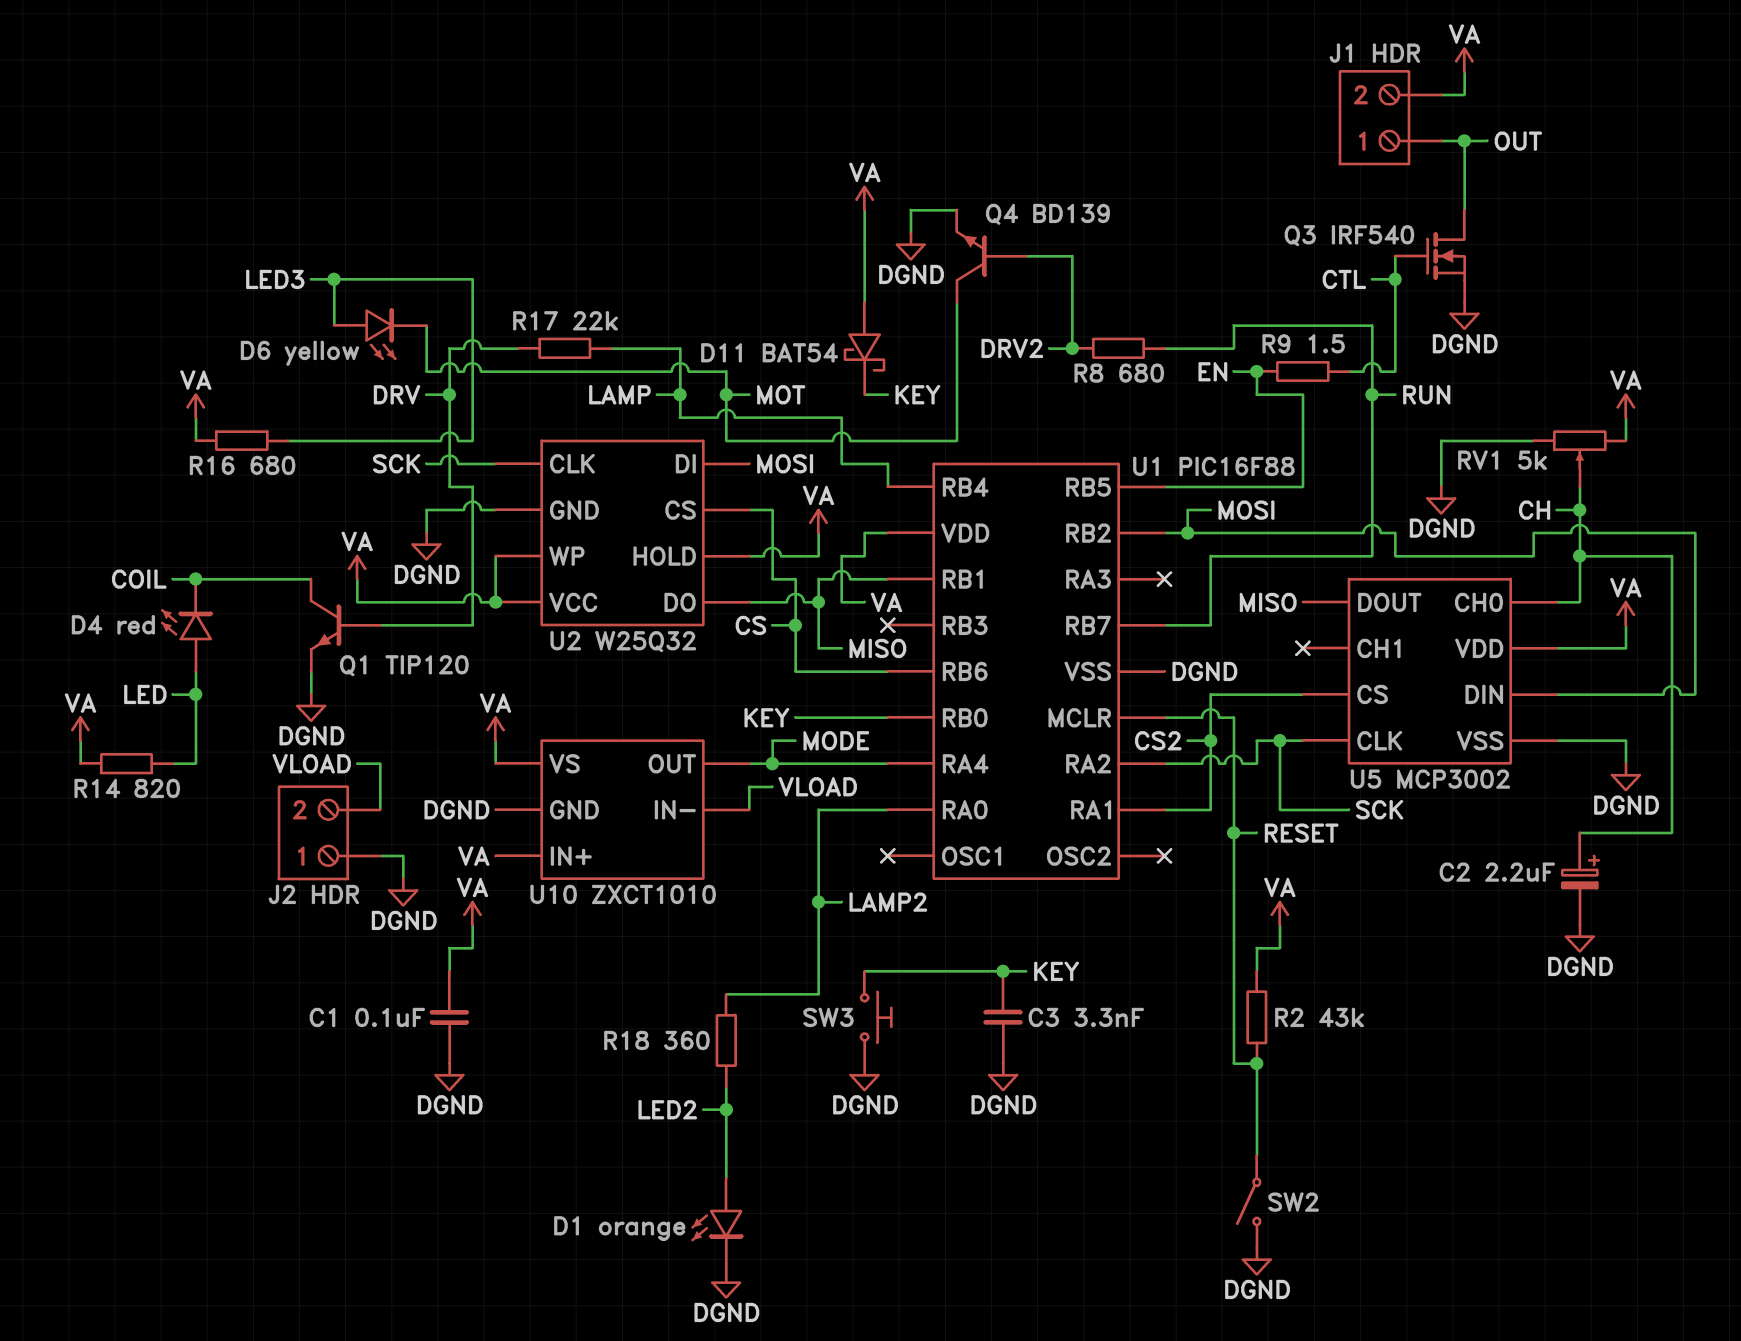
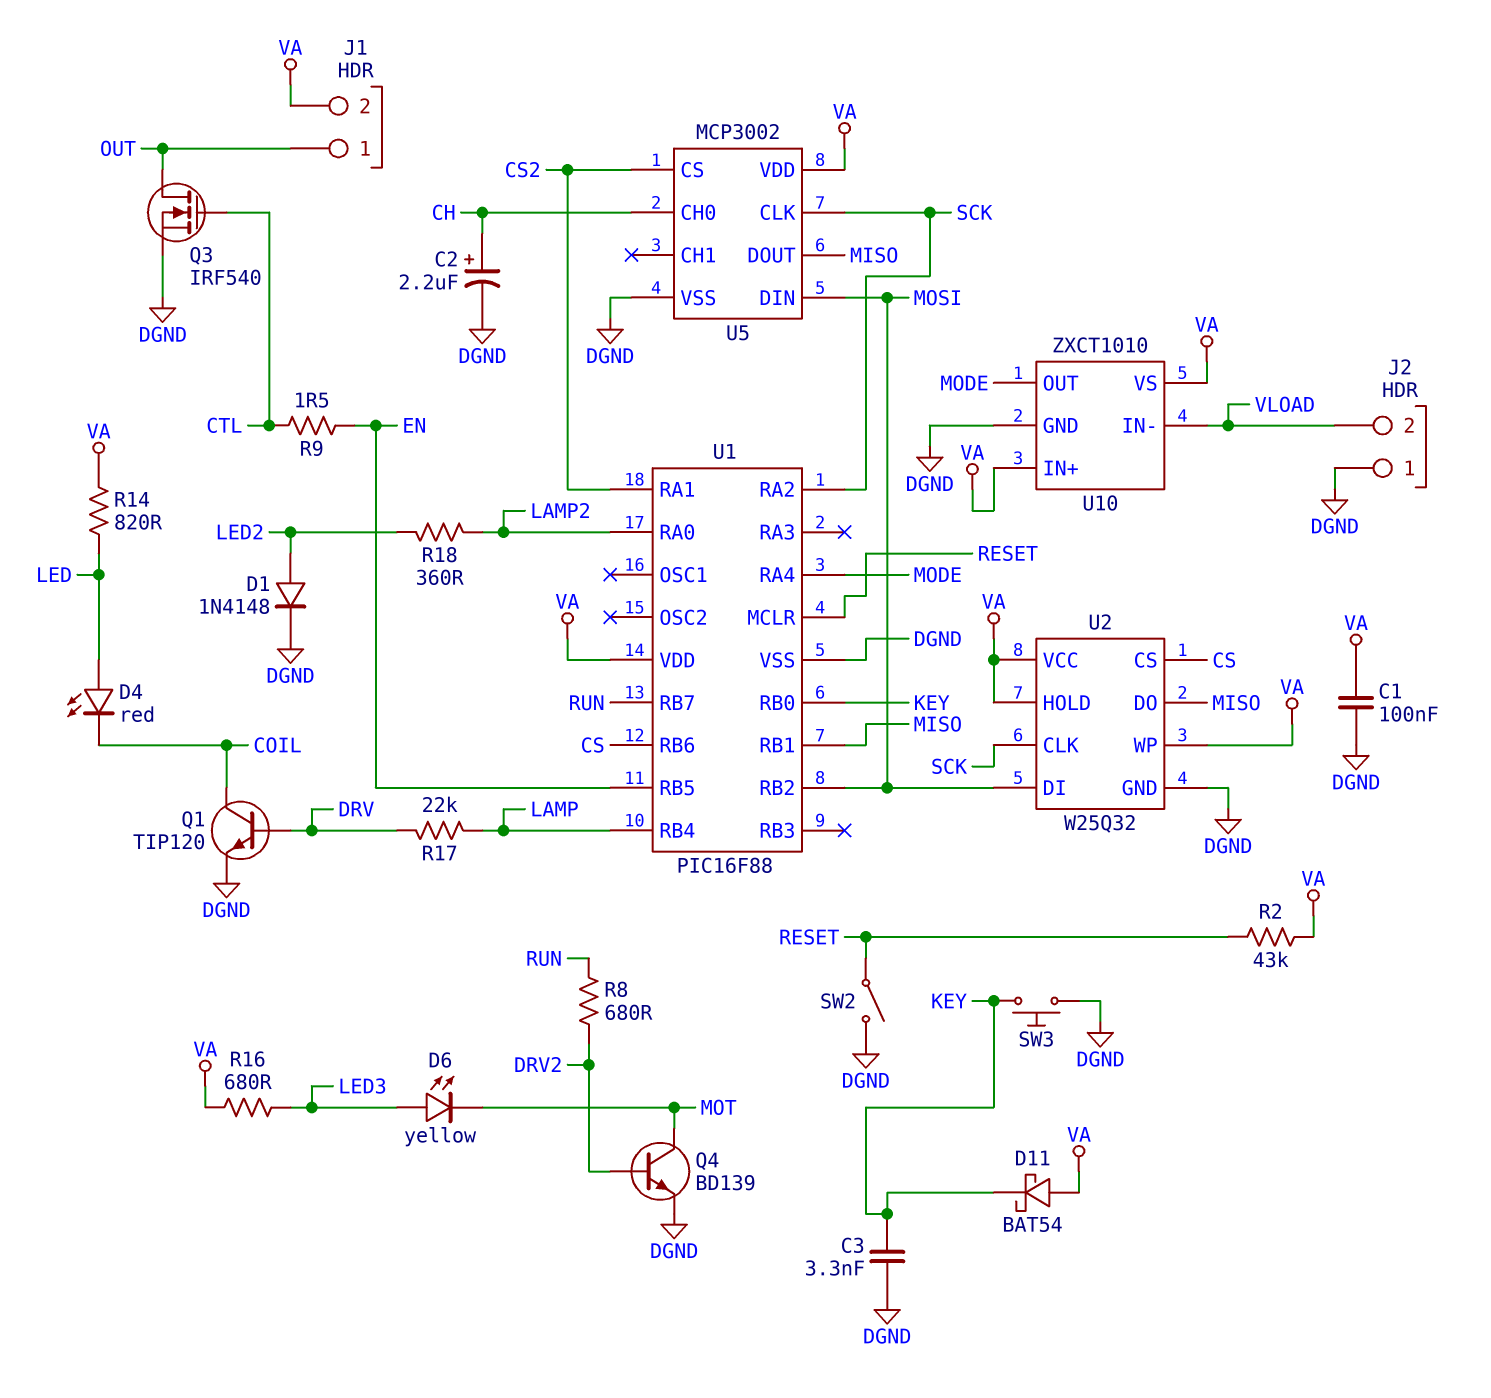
D1: LED orange (A LED2, K DGND) -> diode 1N4148 (A LED2, K DGND)
RV1: 5k (DGND, VA, wiper CH) -> none

